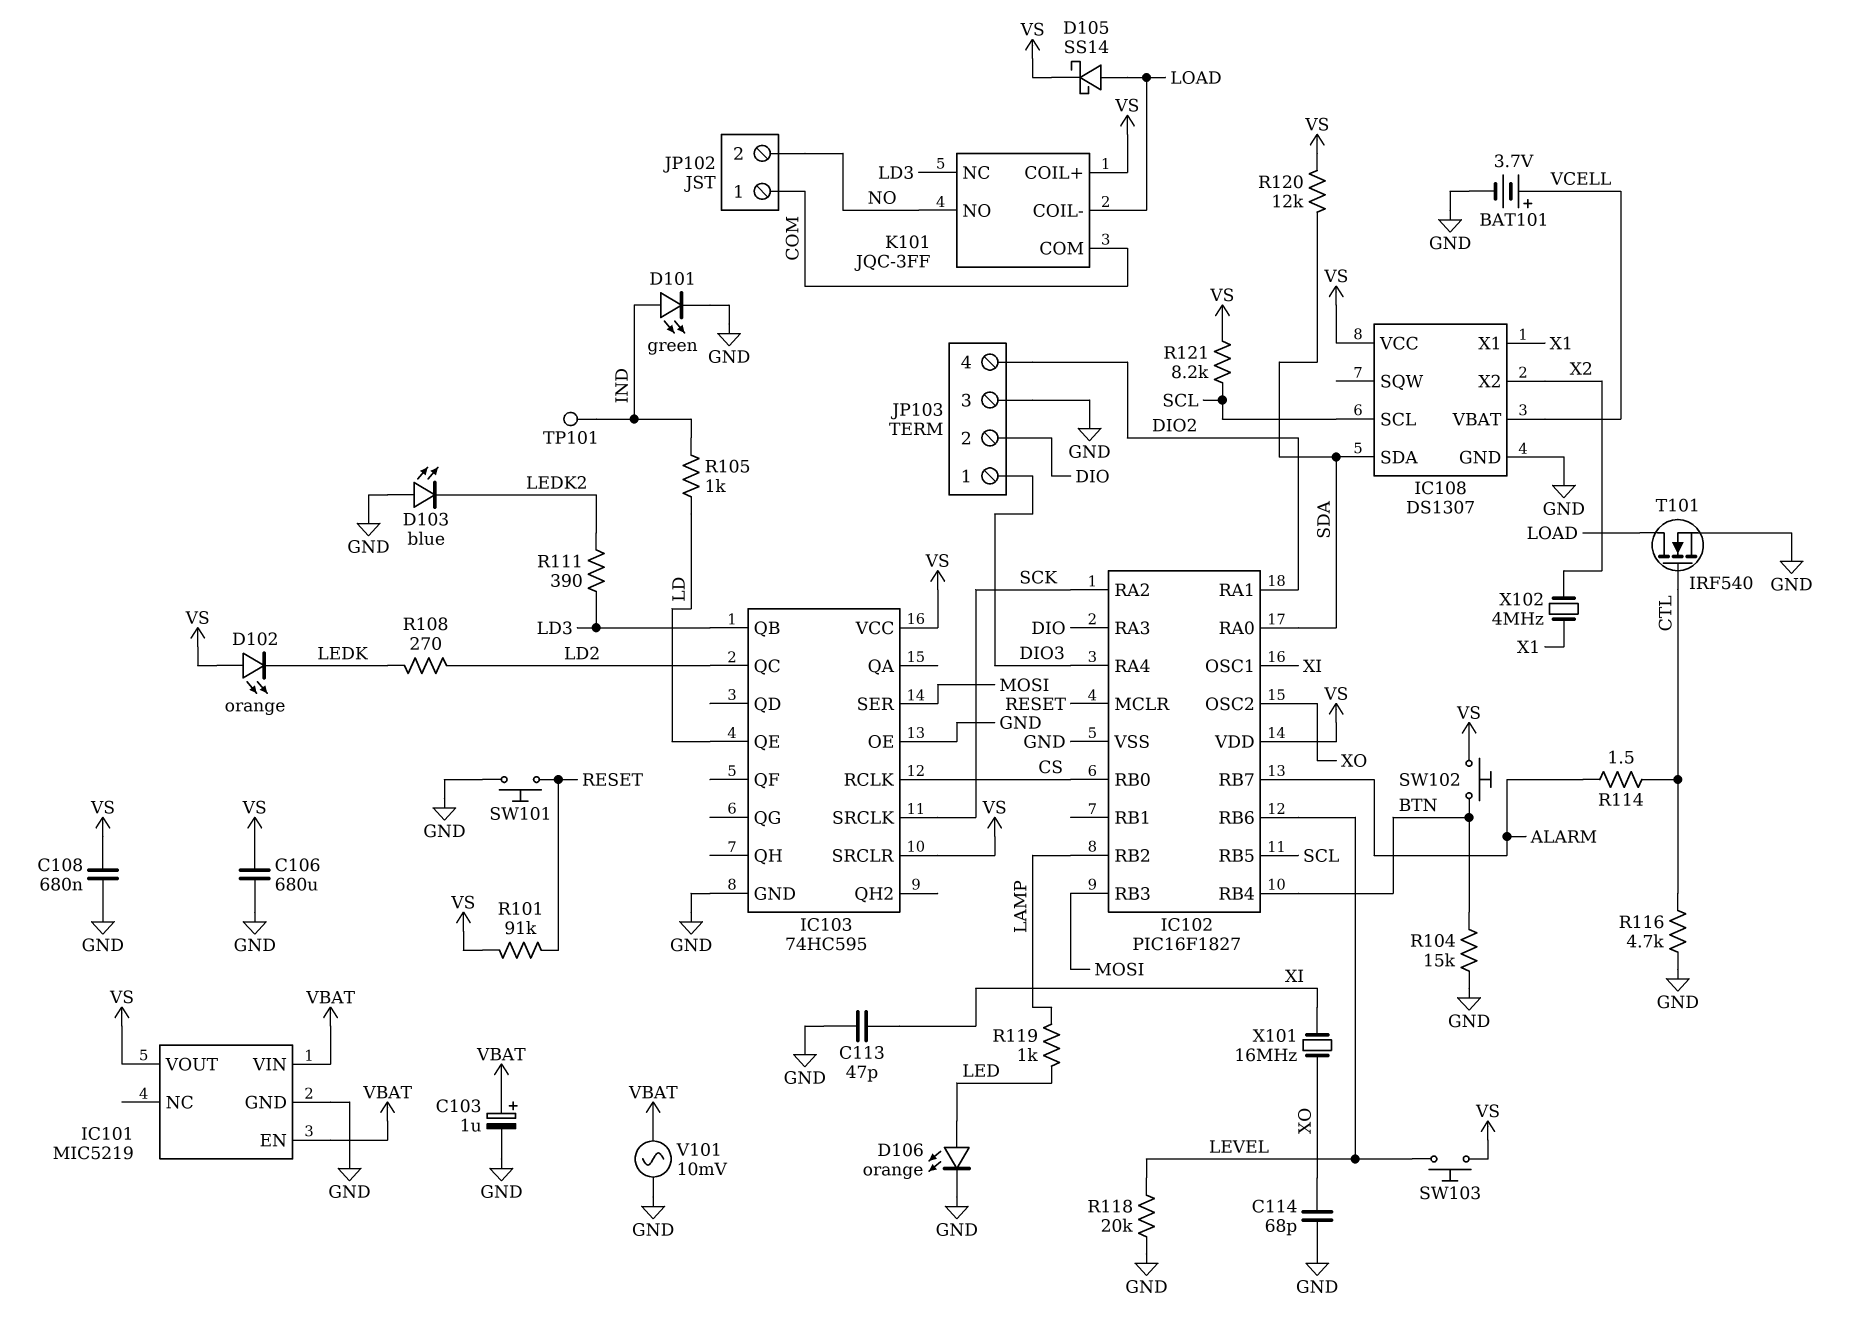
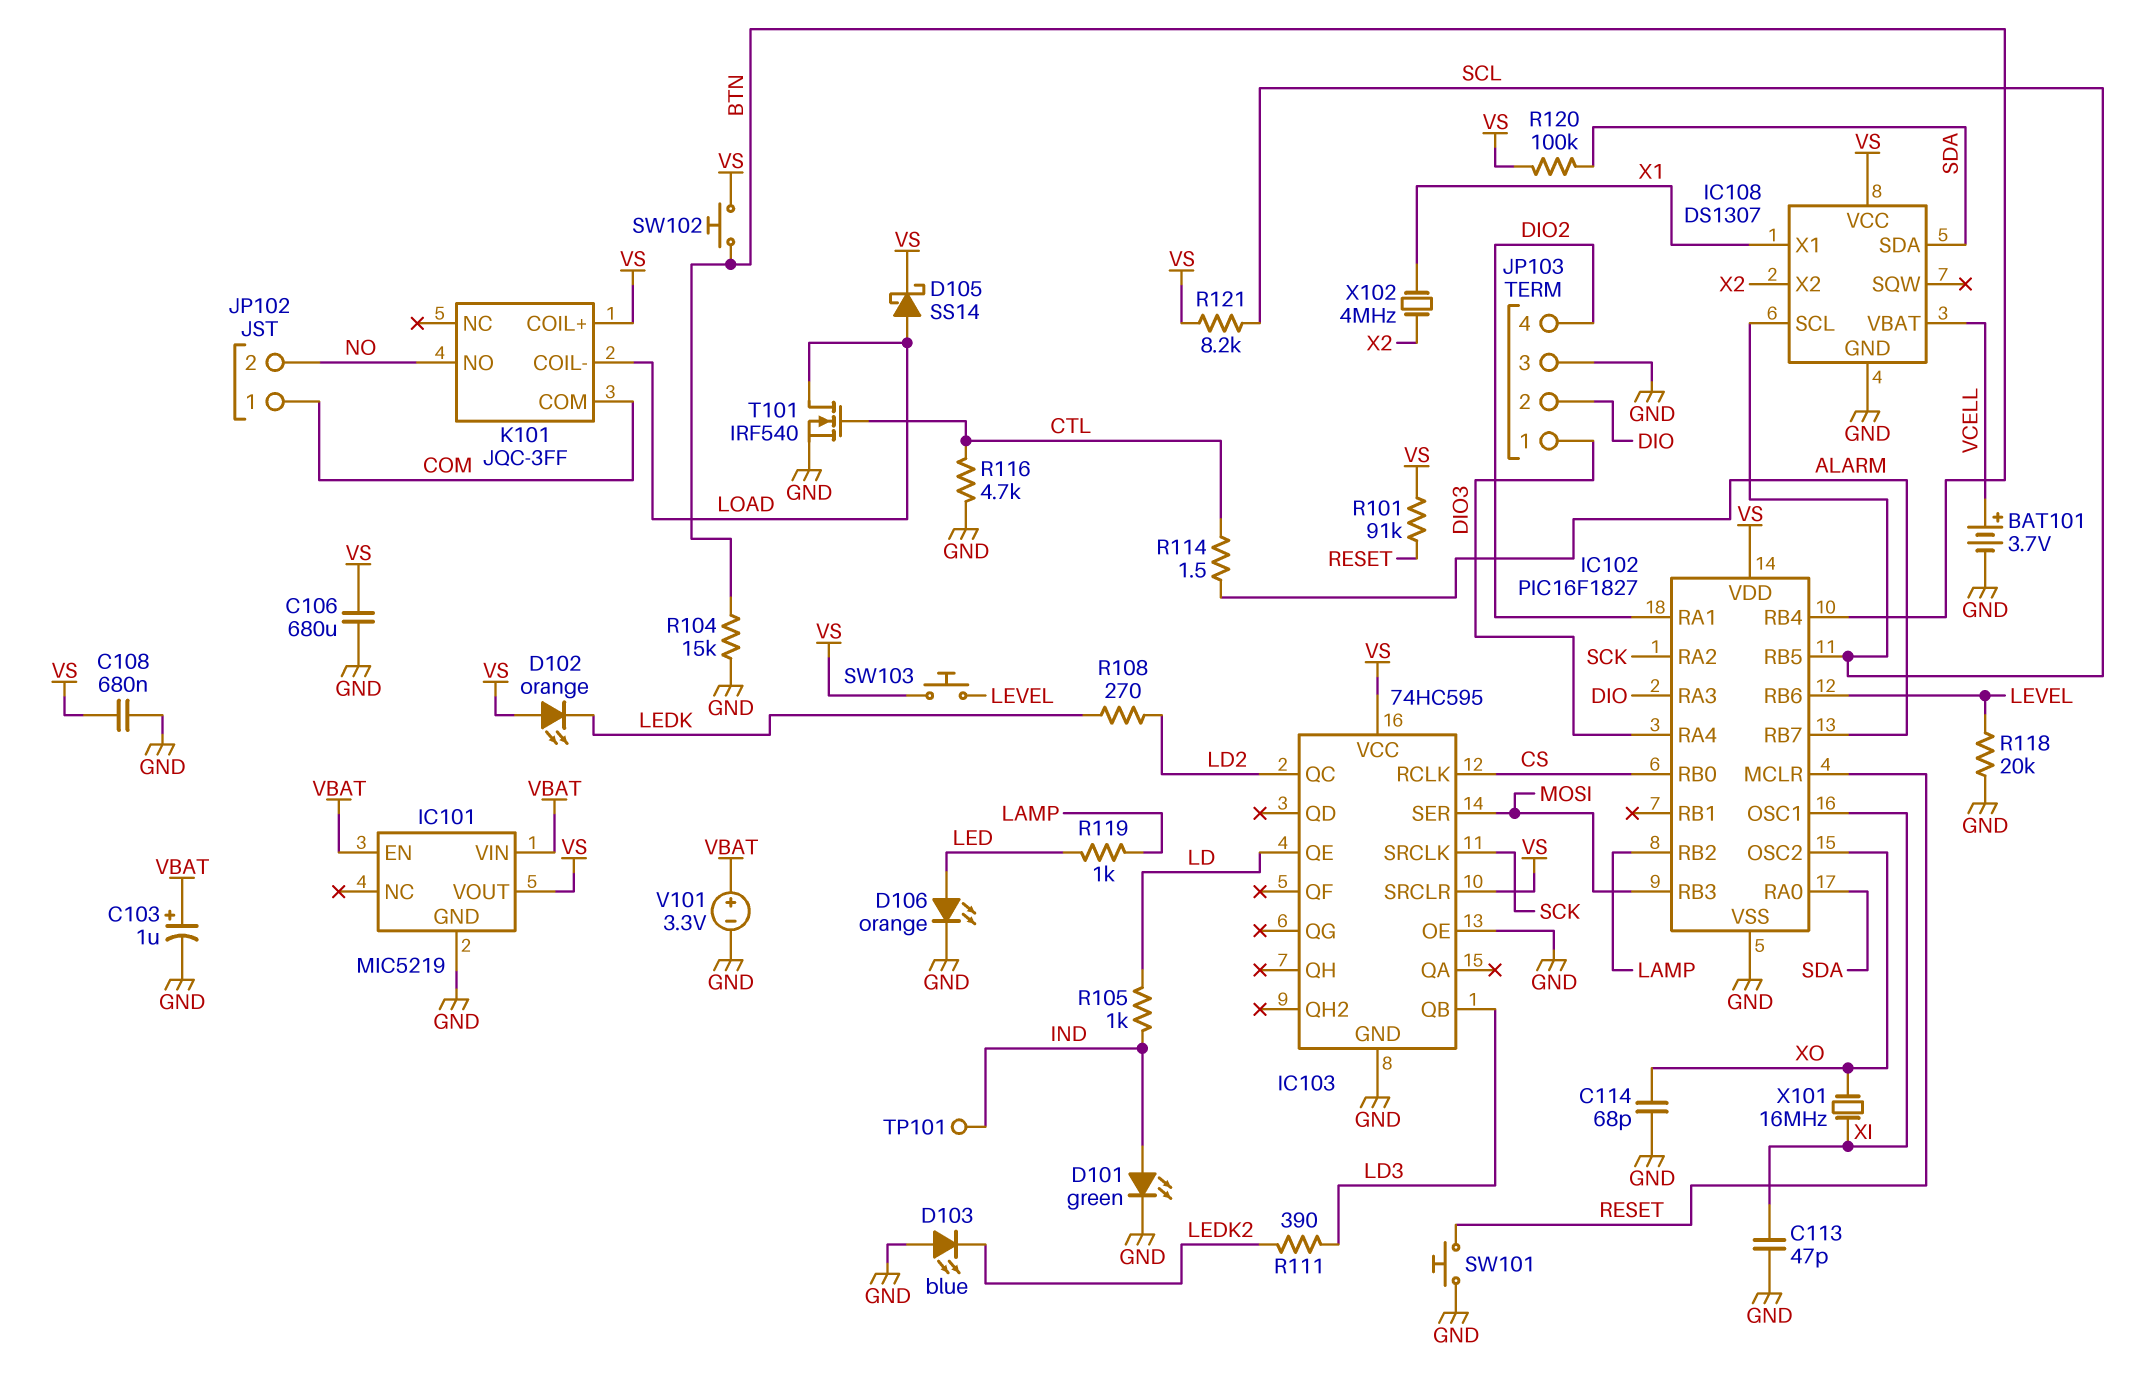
K101 pin NC: LD3 -> none
R120: 12k (SDA, VS) -> 100k (SDA, VS)
V101: AC 10mV (GND, VBAT) -> 3.3V (plus VBAT, minus GND)

